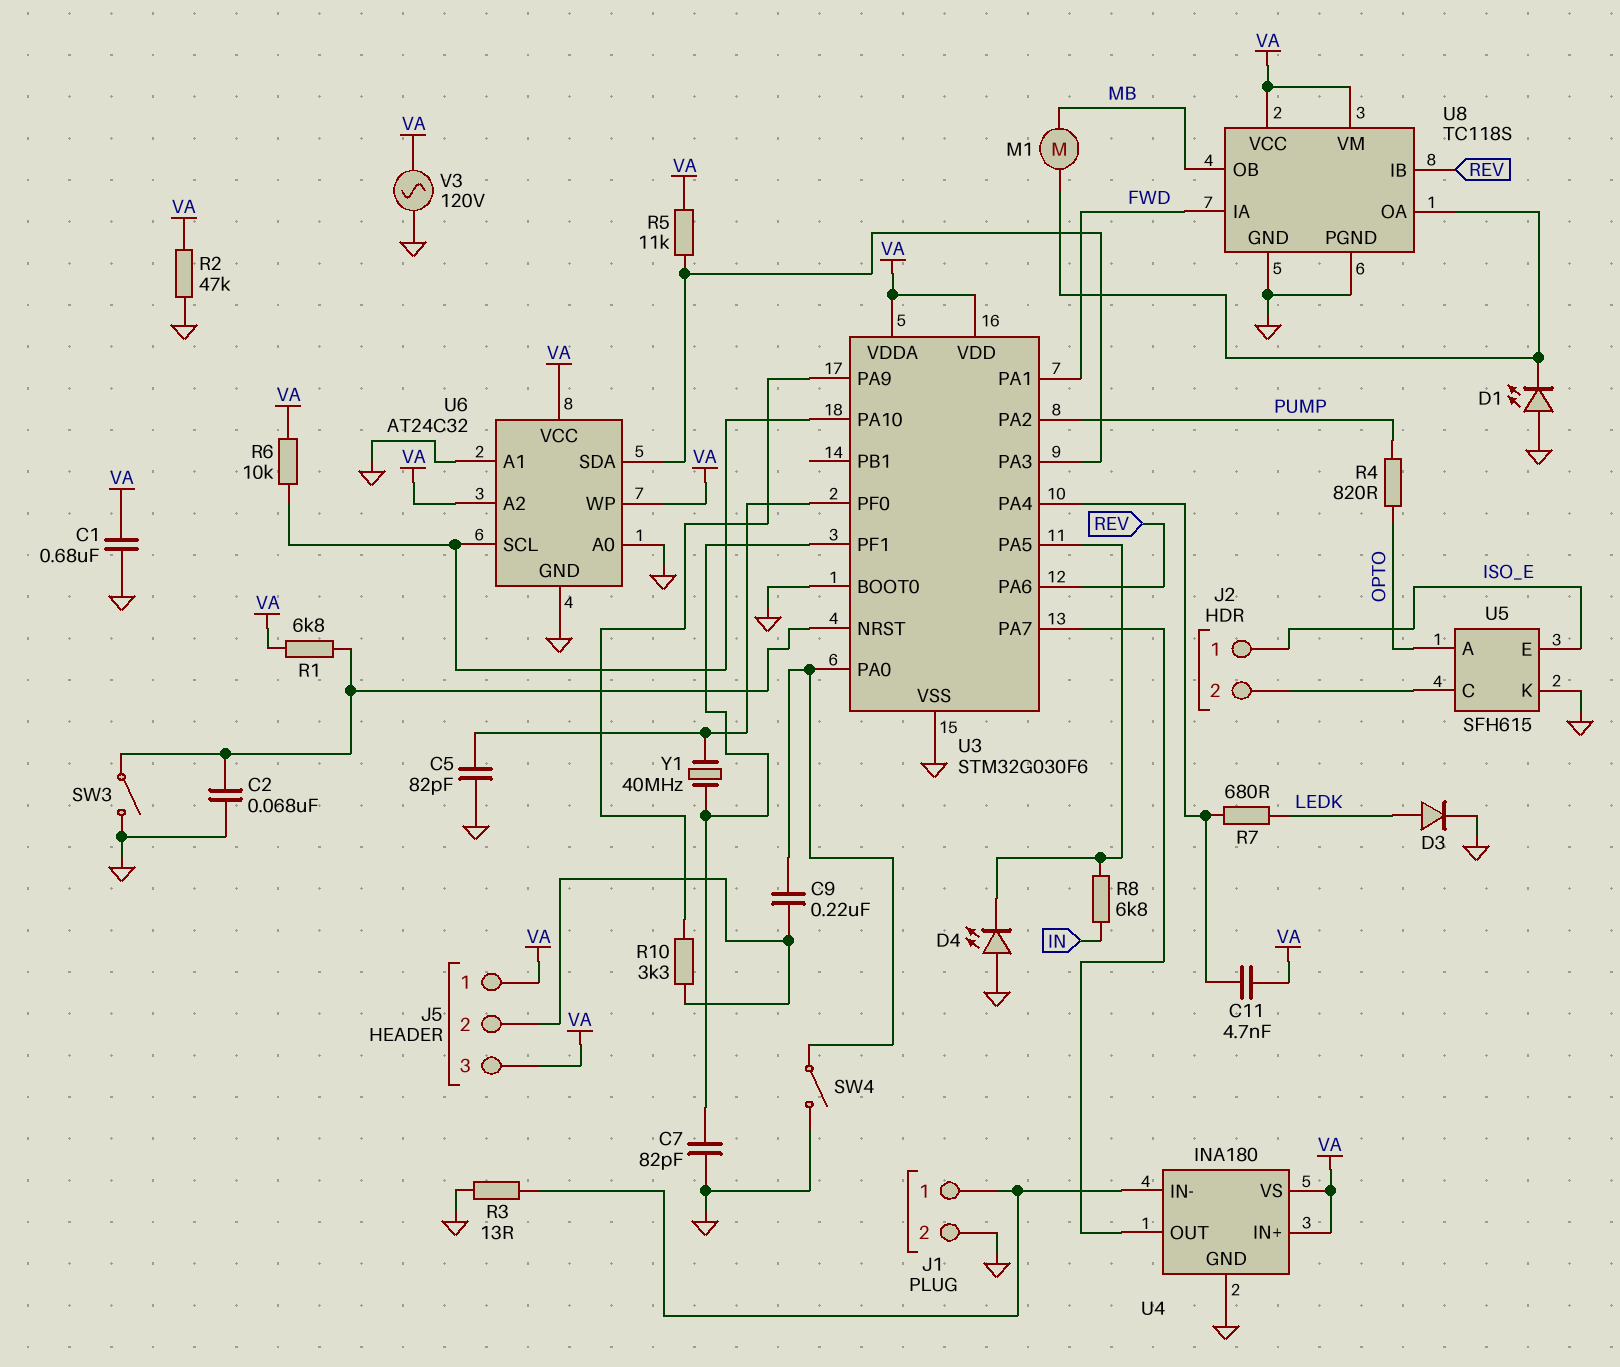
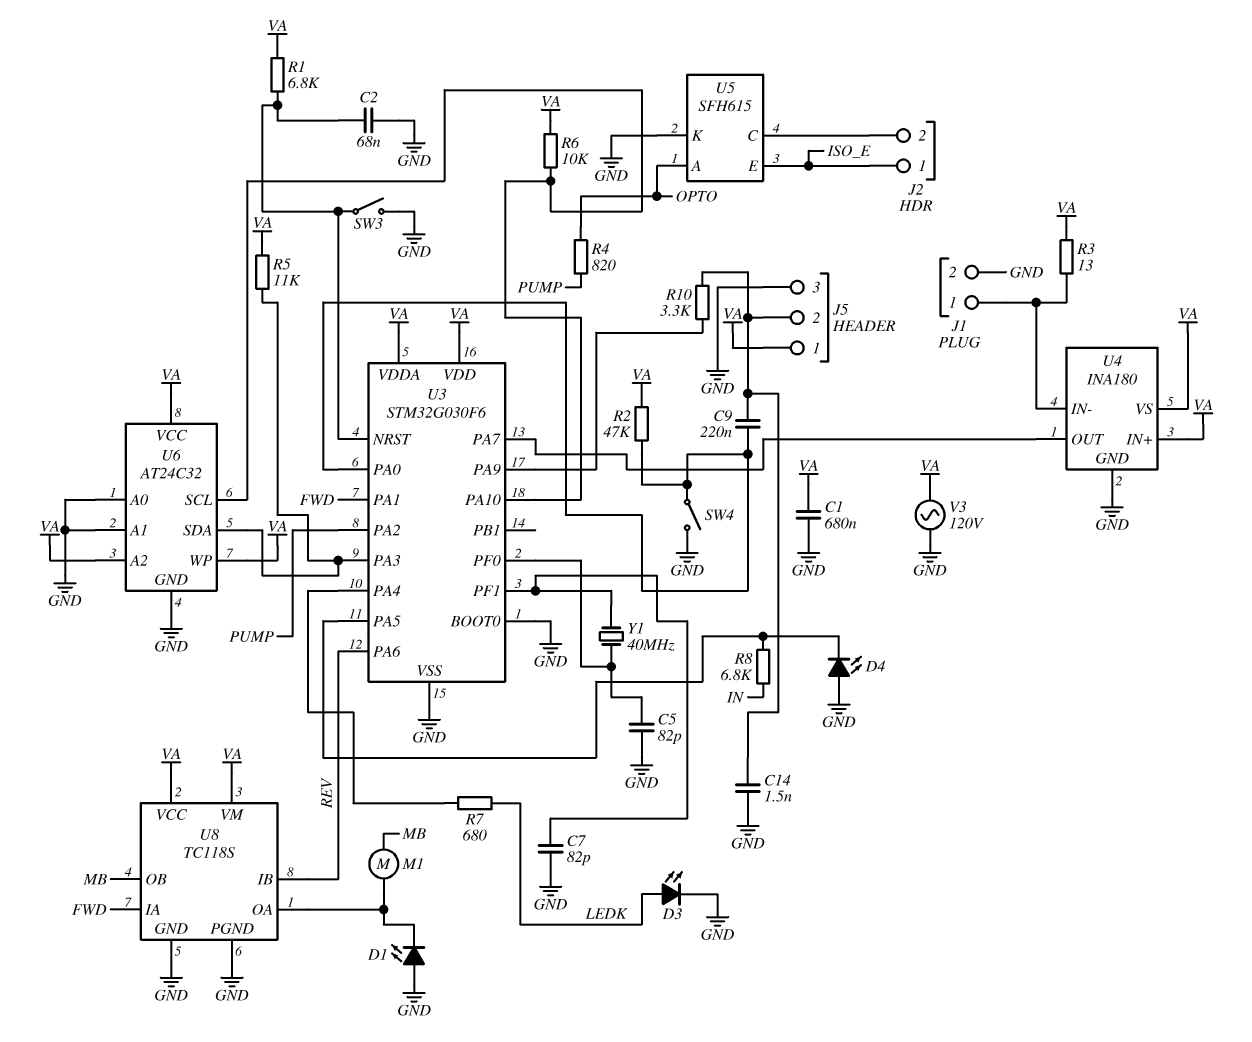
C11: 4.7nF (U3/PA4, VA) -> none
C14: none -> 1.5nF (GND, J5/2)
D3: diode (A LEDK, K GND) -> LED (A LEDK, K GND)
J5 pin 3: VA -> GND
R2: 47k (GND, VA) -> 47k (U3/PA0, VA)
R3: 13 (GND, J1/1) -> 13 (J1/1, VA)

